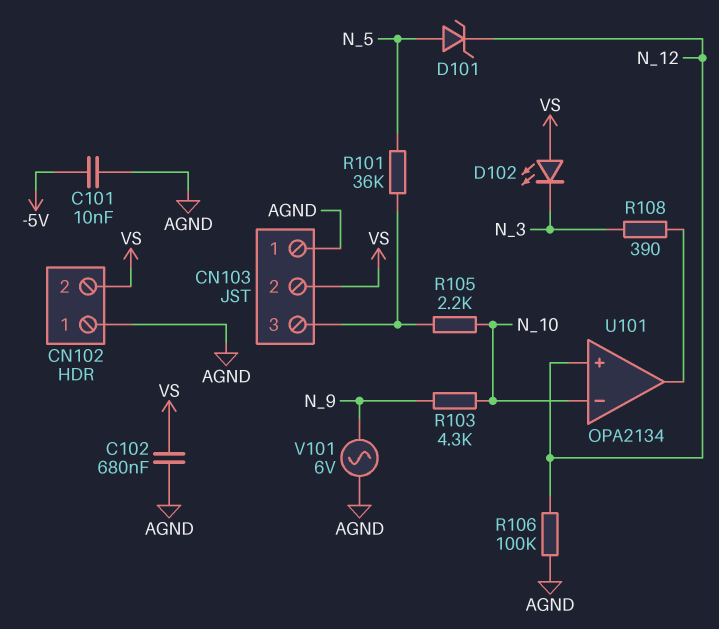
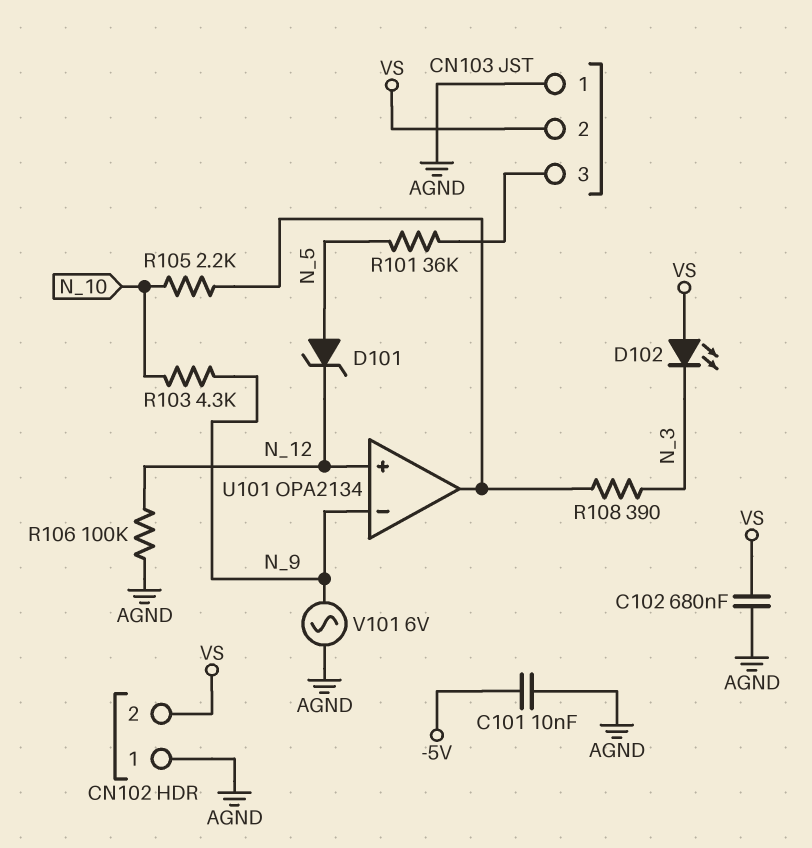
R105: 2.2k (CN103/3, N_10) -> 2.2k (N_10, U101/out)
U101 pin in-: N_10 -> N_9

